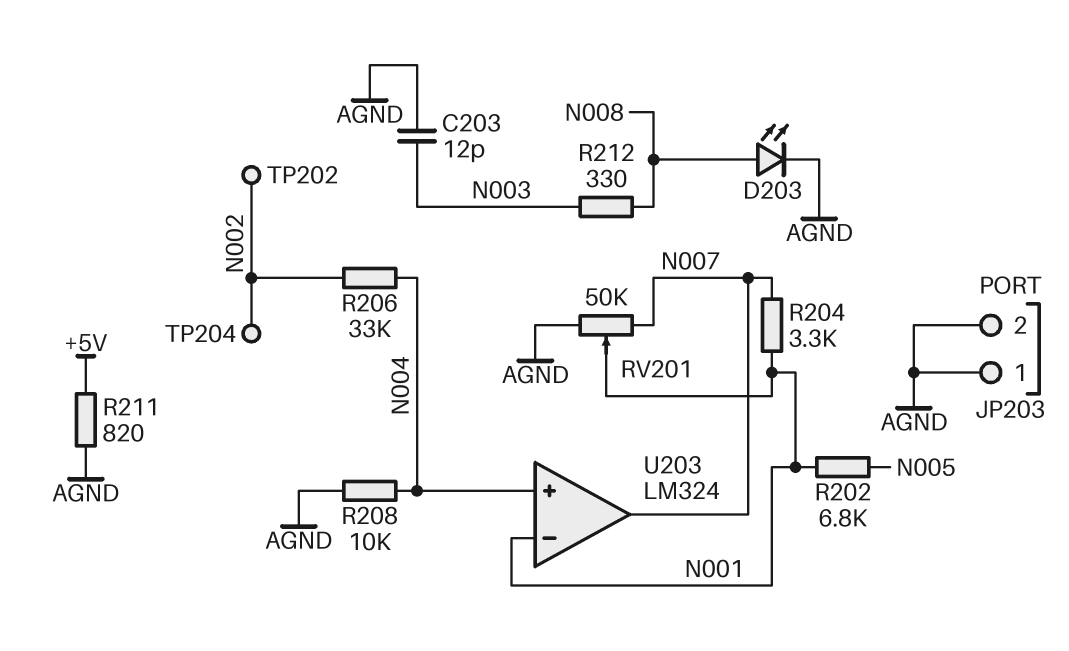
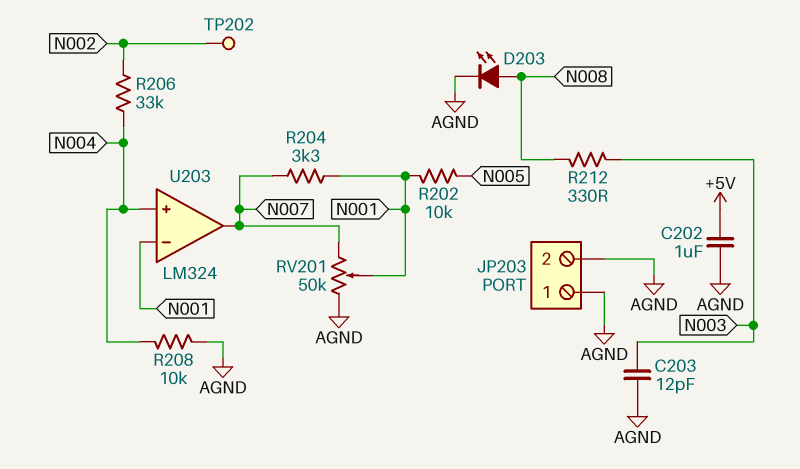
C202: none -> 1uF (+5V, AGND)
R202: 6.8k (N001, N005) -> 10k (N001, N005)
R211: 820 (+5V, AGND) -> none
TP204: test point (N002) -> none

